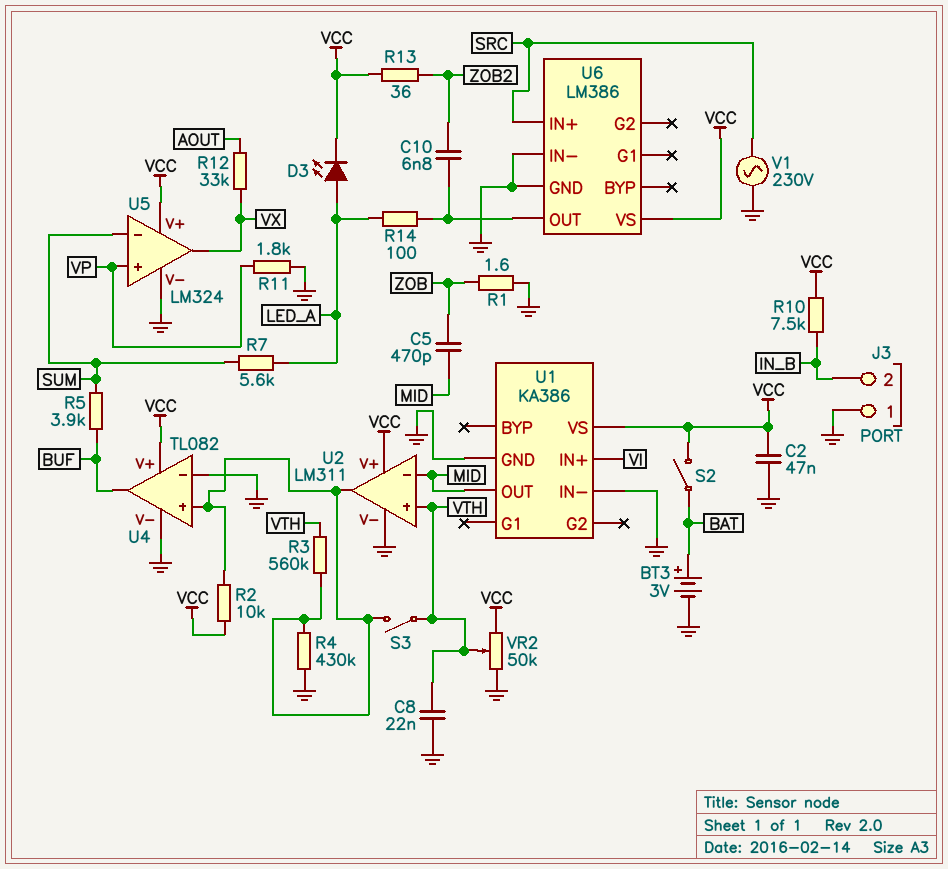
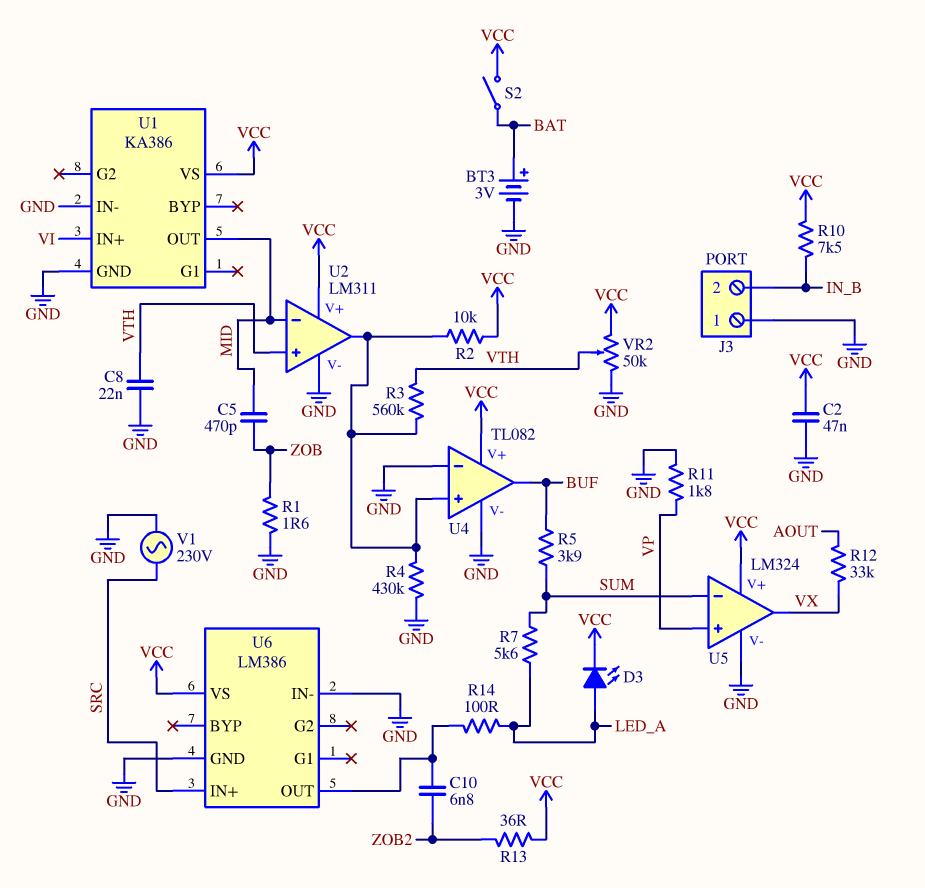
S3: switch (U2/out, VTH) -> none

